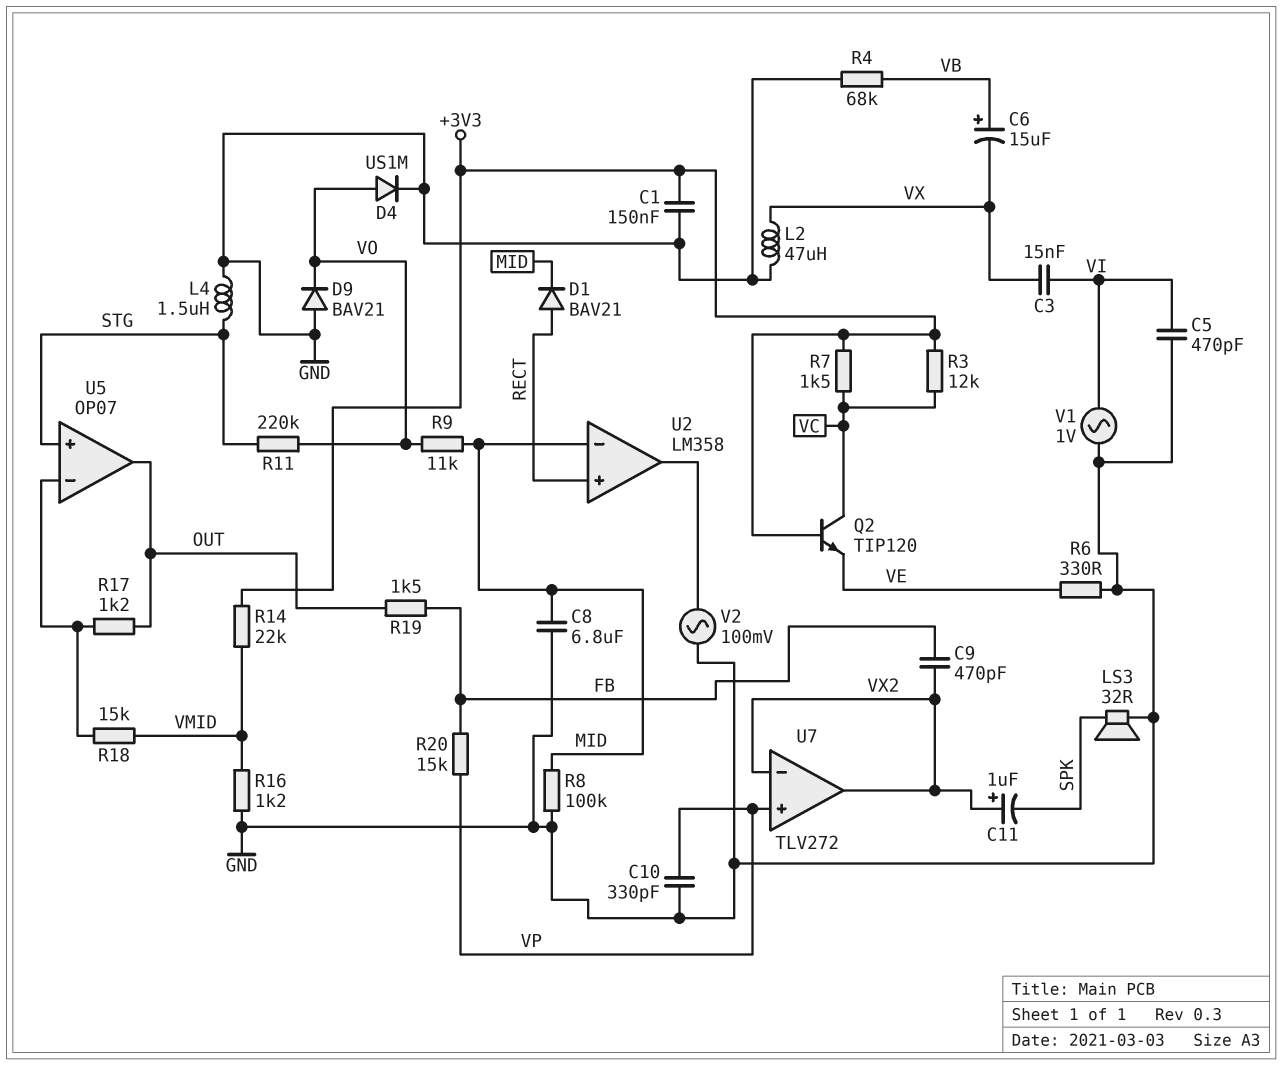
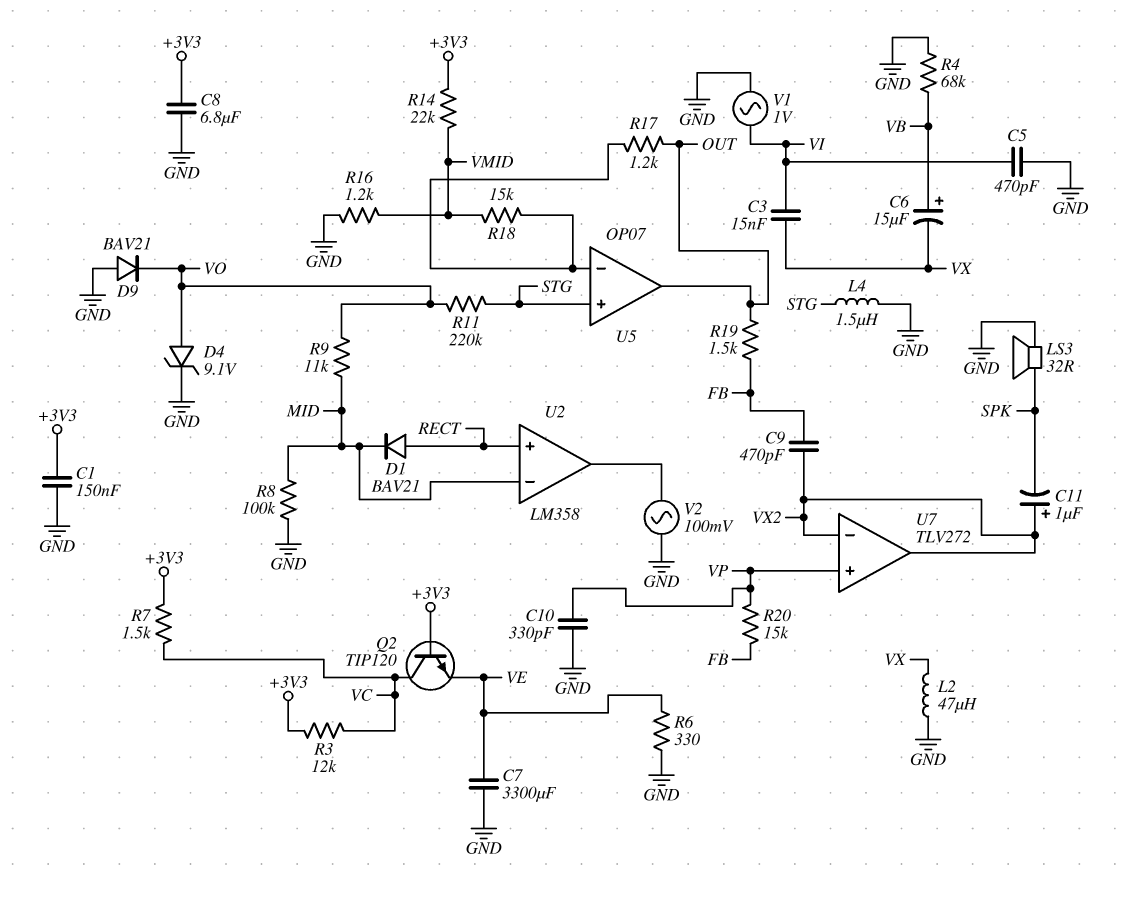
C7: none -> 3300uF (GND, VE)
C8: 6.8uF (GND, MID) -> 6.8uF (+3V3, GND)
D4: diode US1M (A VO, K GND) -> zener 9.1V (A VO, K GND)

